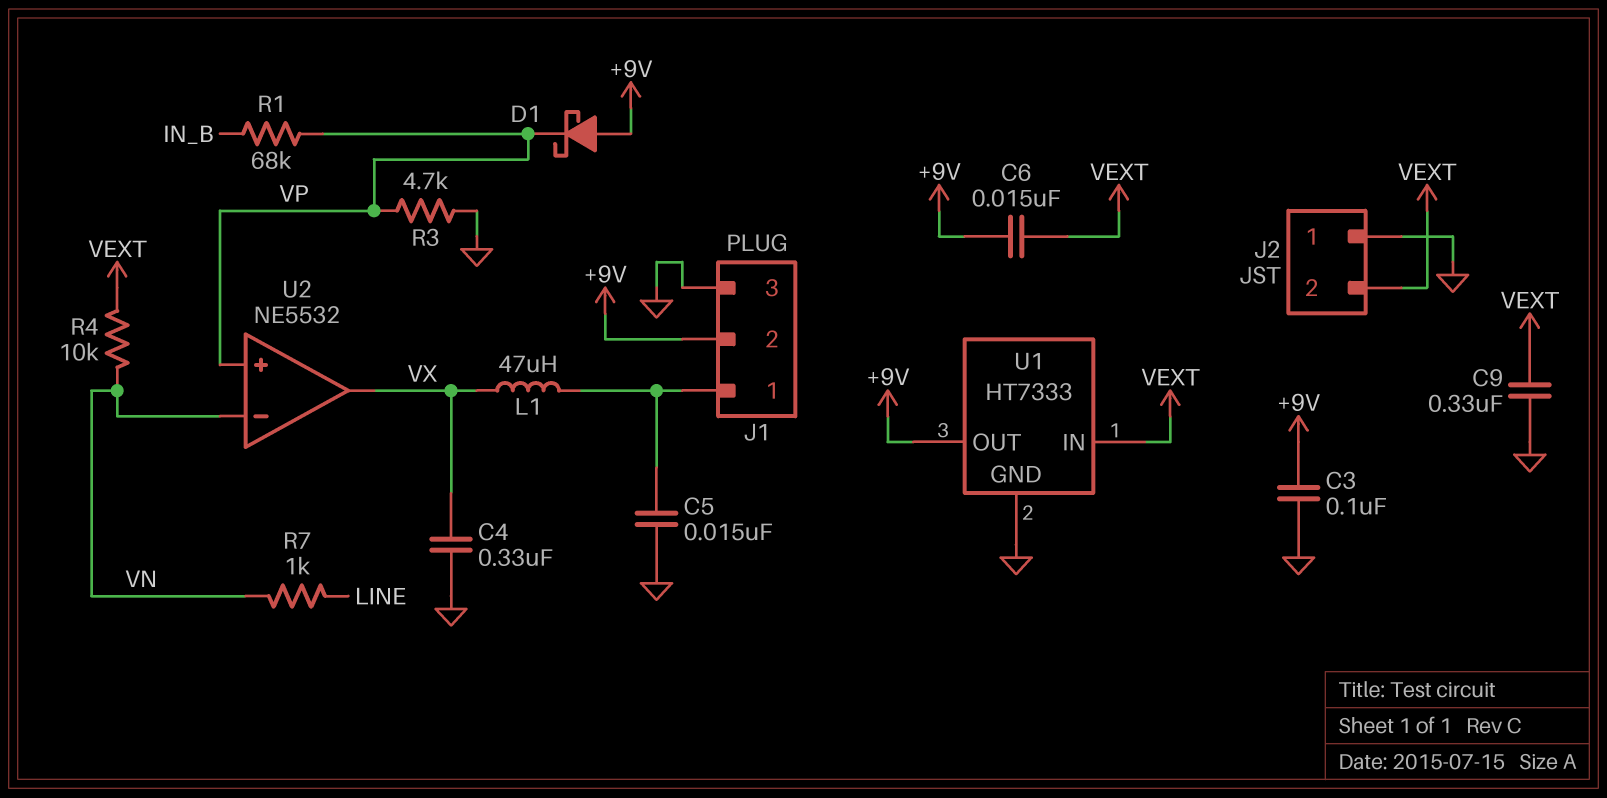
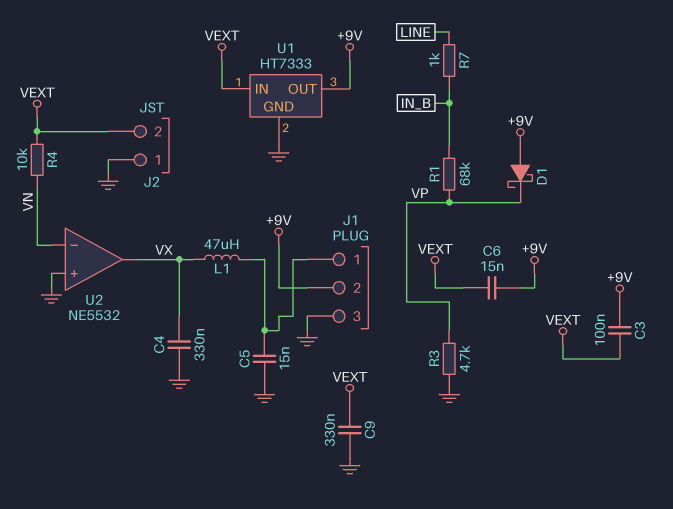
C3: 100nF (+9V, GND) -> 100nF (+9V, VEXT)
R7: 1k (LINE, VN) -> 1k (IN_B, LINE)
U2 pin in+: VP -> GND

